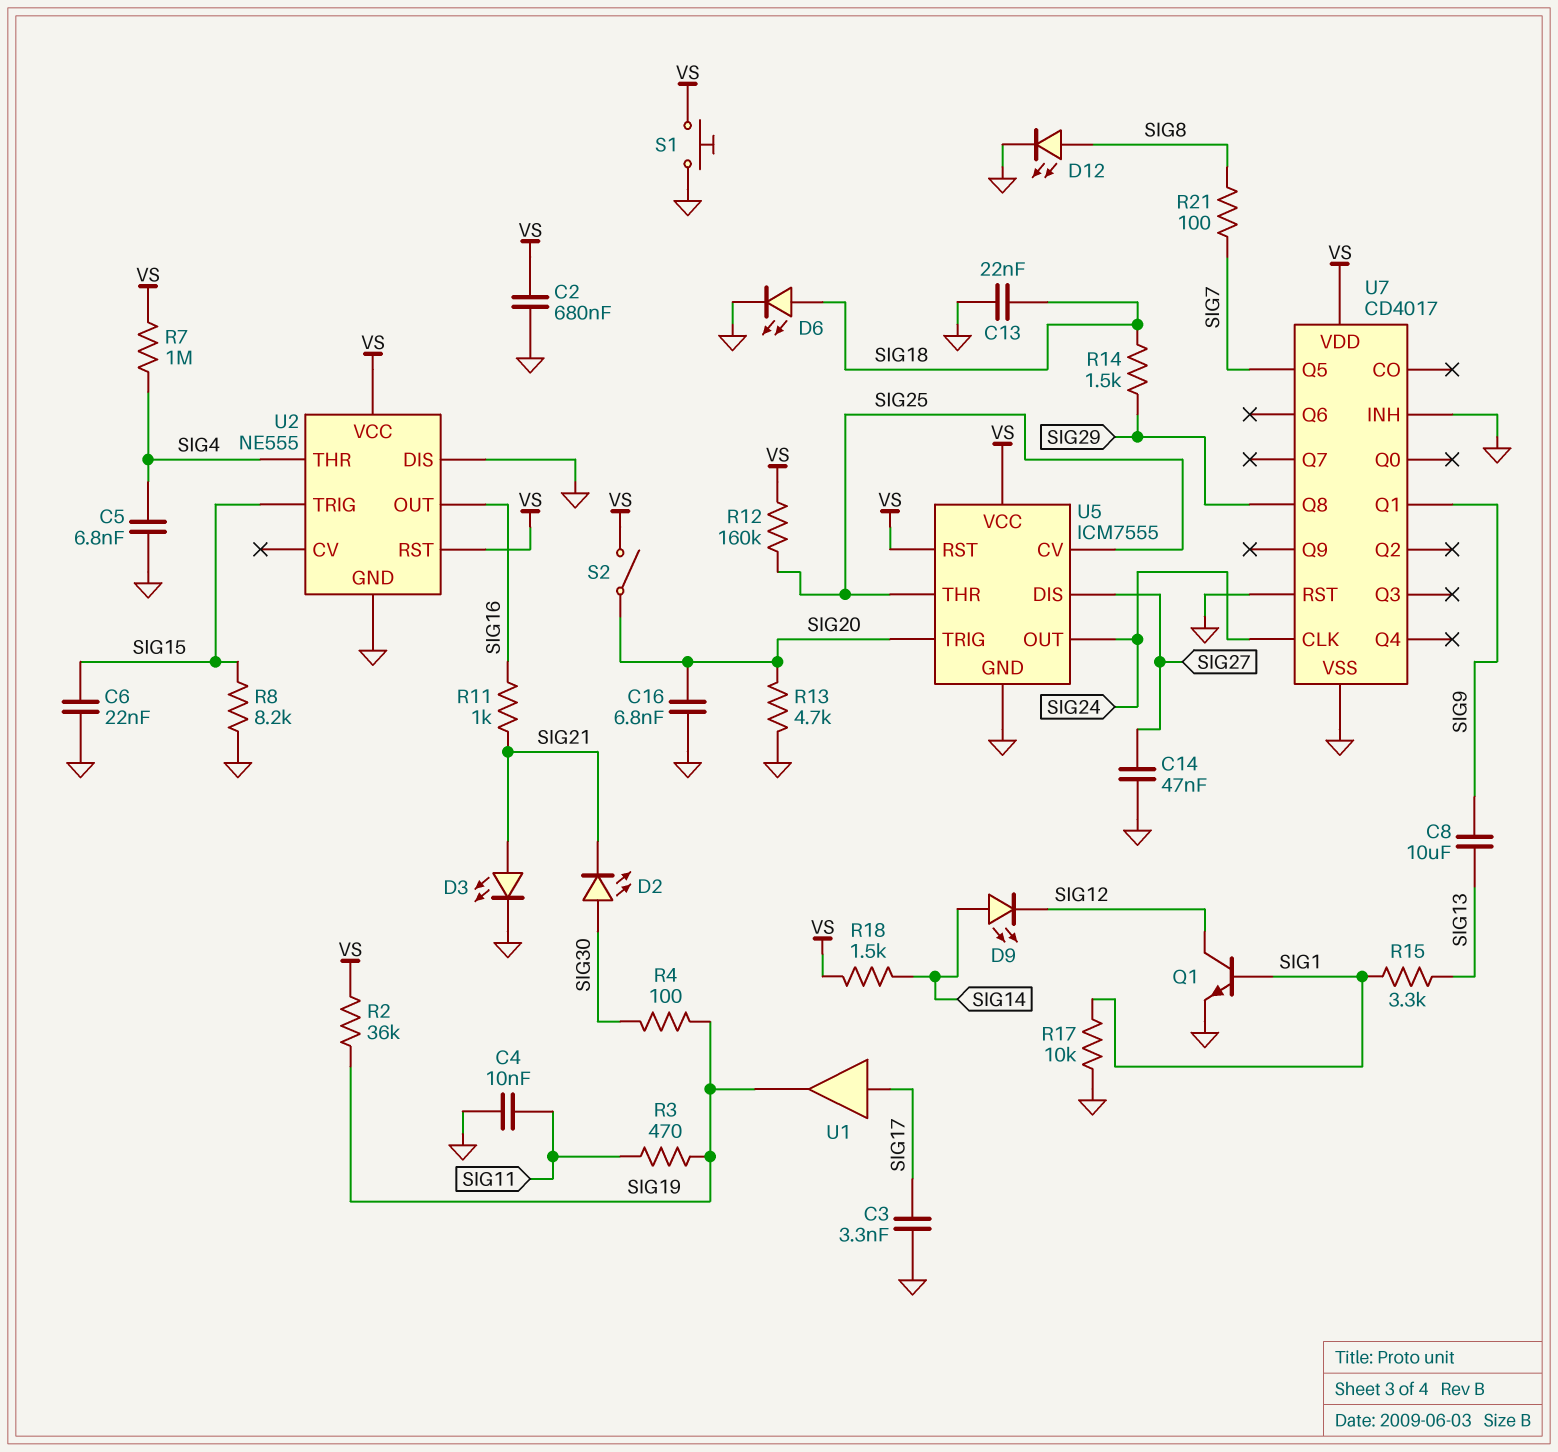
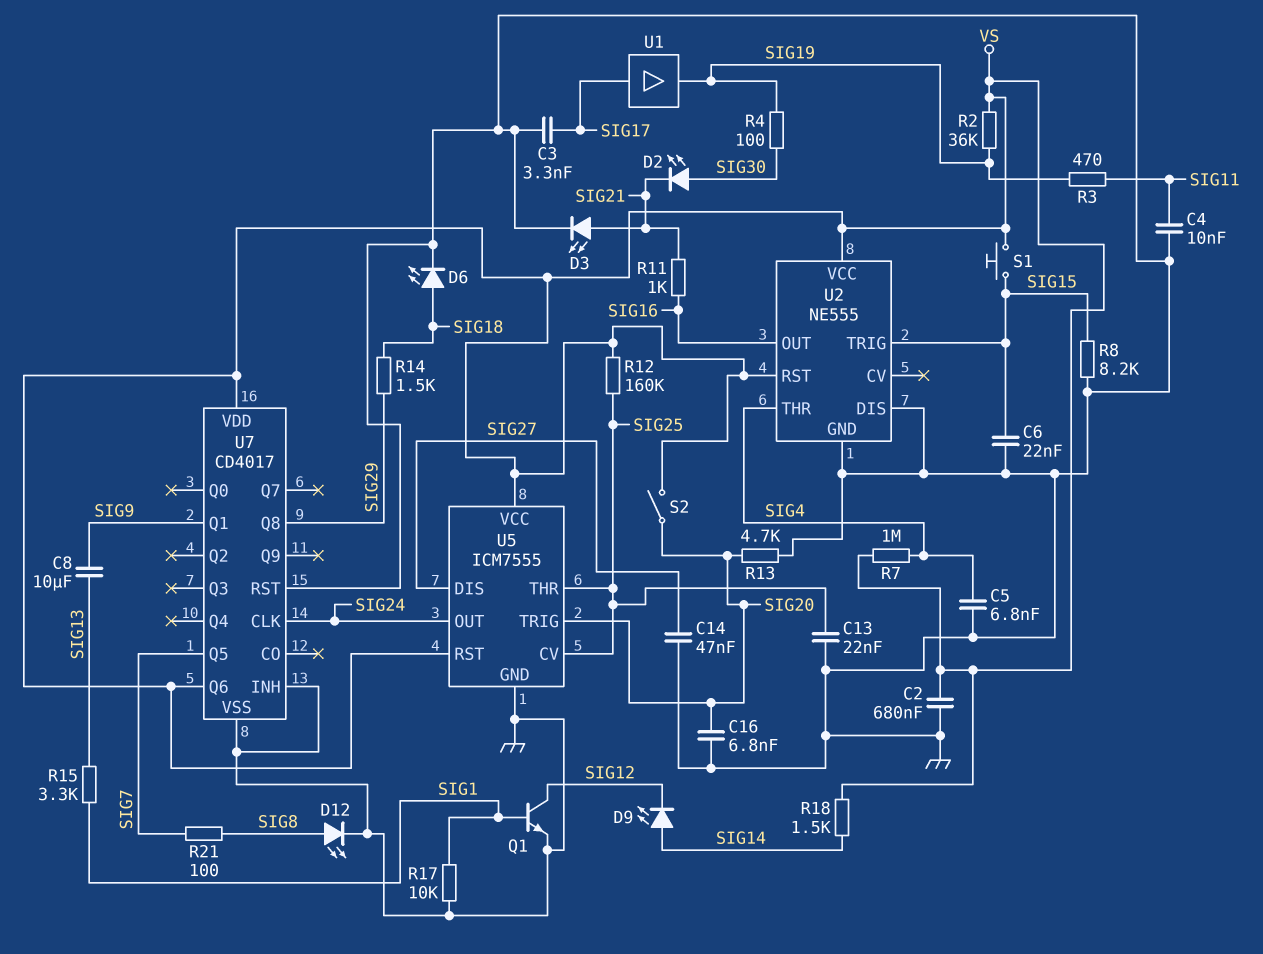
C13: 22nF (GND, SIG18) -> 22nF (GND, SIG25)
S1: button (GND, VS) -> button (SIG15, VS)
U7 pin Q6: none -> VS

